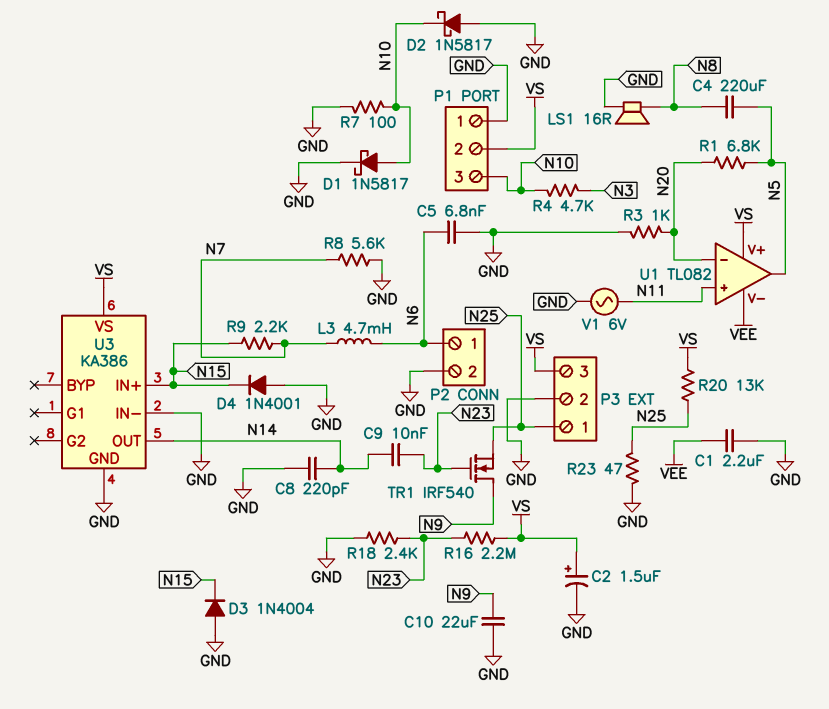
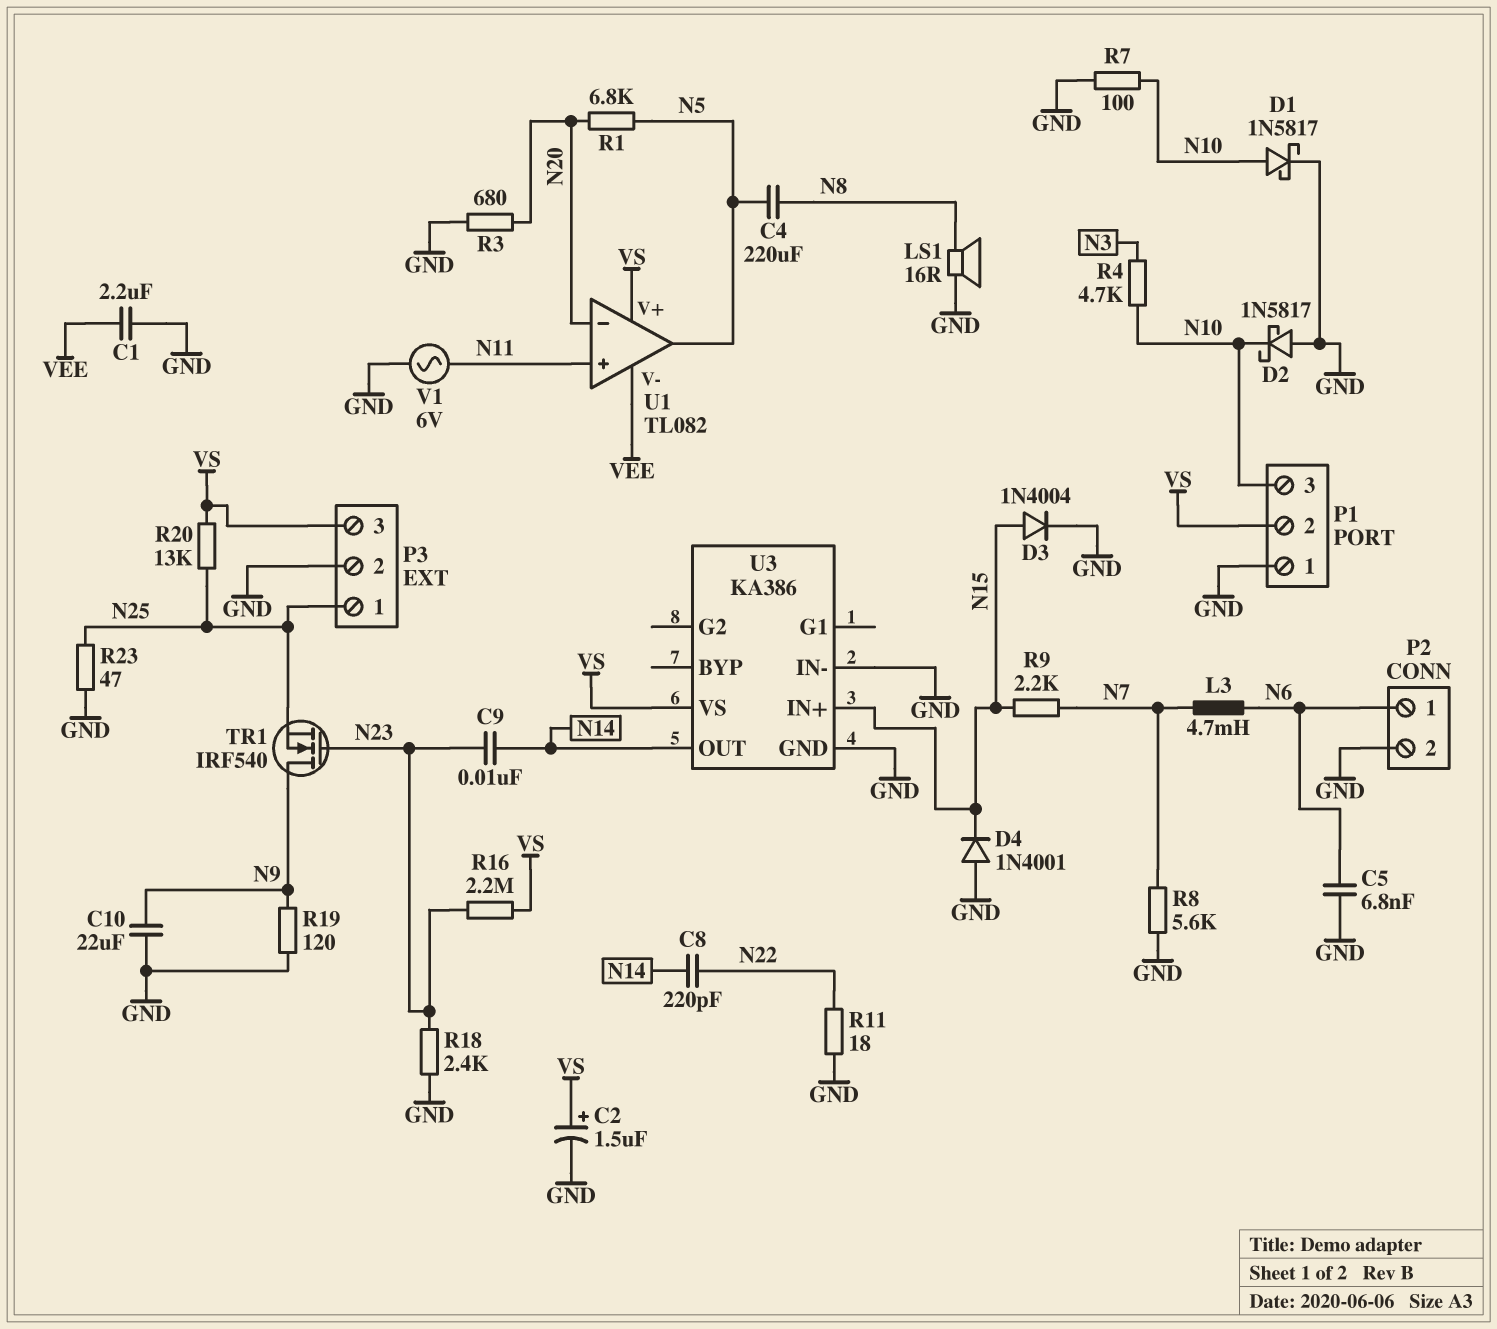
C8: 220pF (GND, N14) -> 220pF (N14, N22)
D3: diode 1N4004 (A GND, K N15) -> diode 1N4004 (A N15, K GND)
R3: 1k (GND, N20) -> 680 (GND, N20)
R11: none -> 18 (GND, N22)
R19: none -> 120 (GND, N9)

